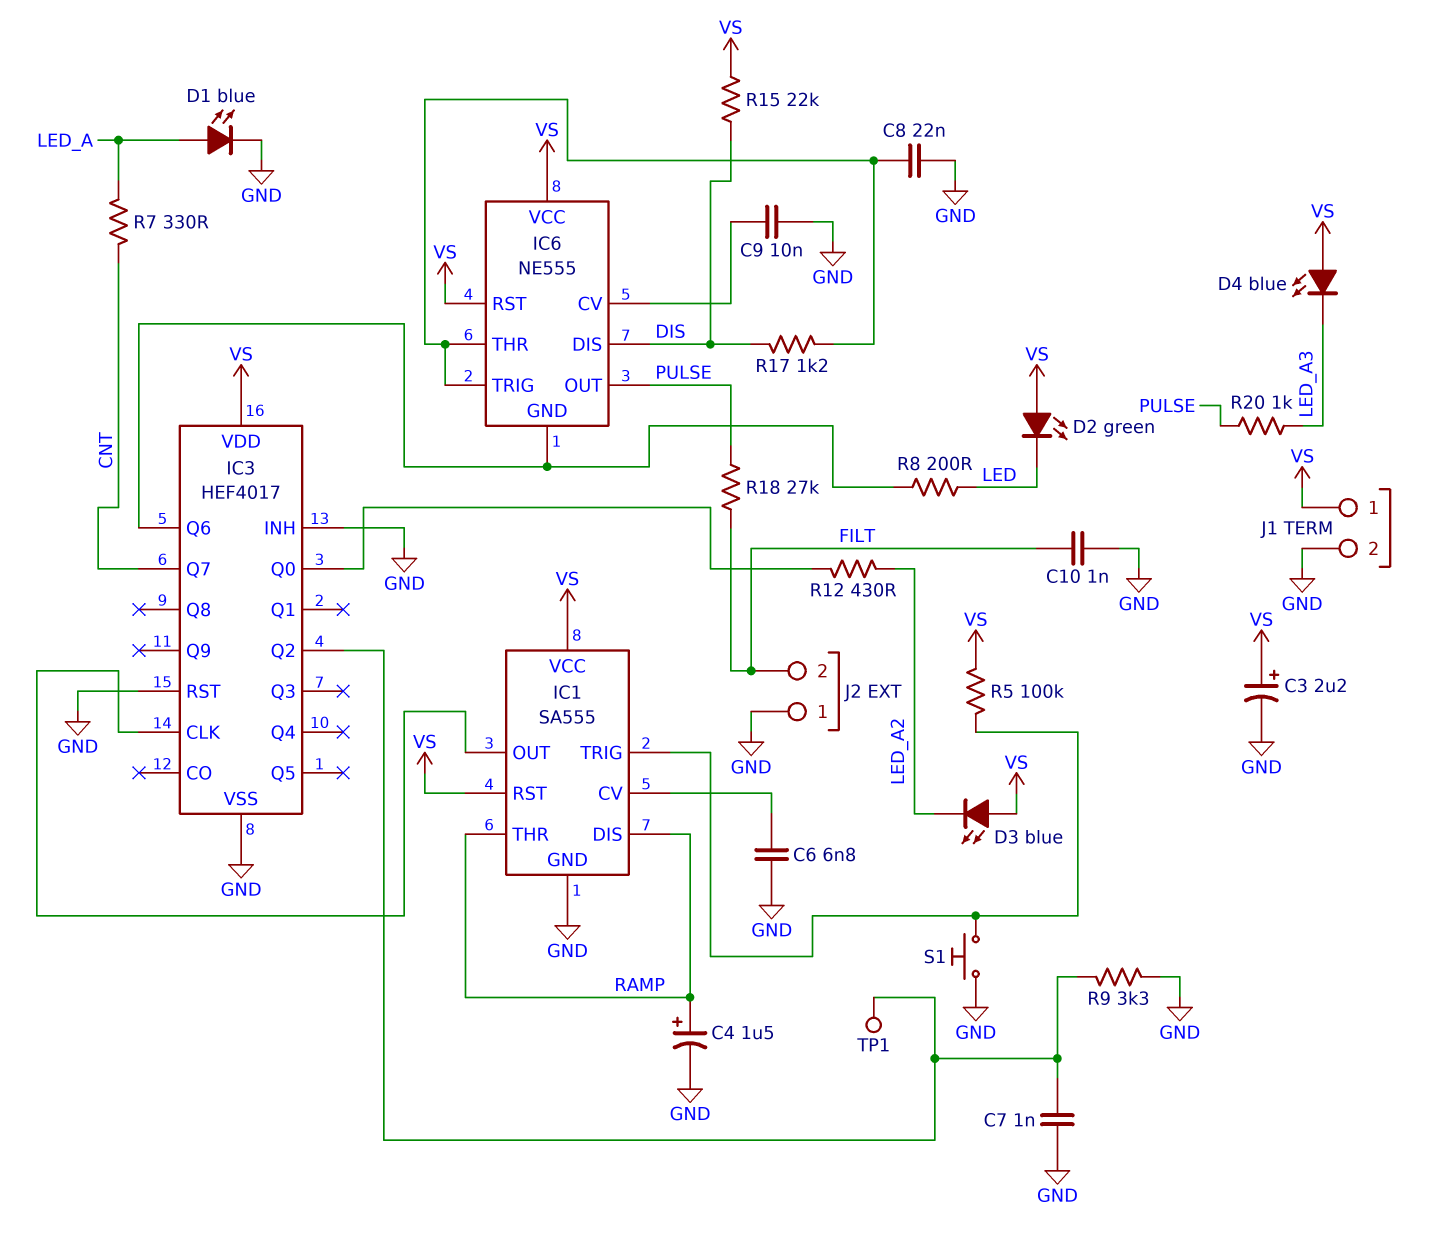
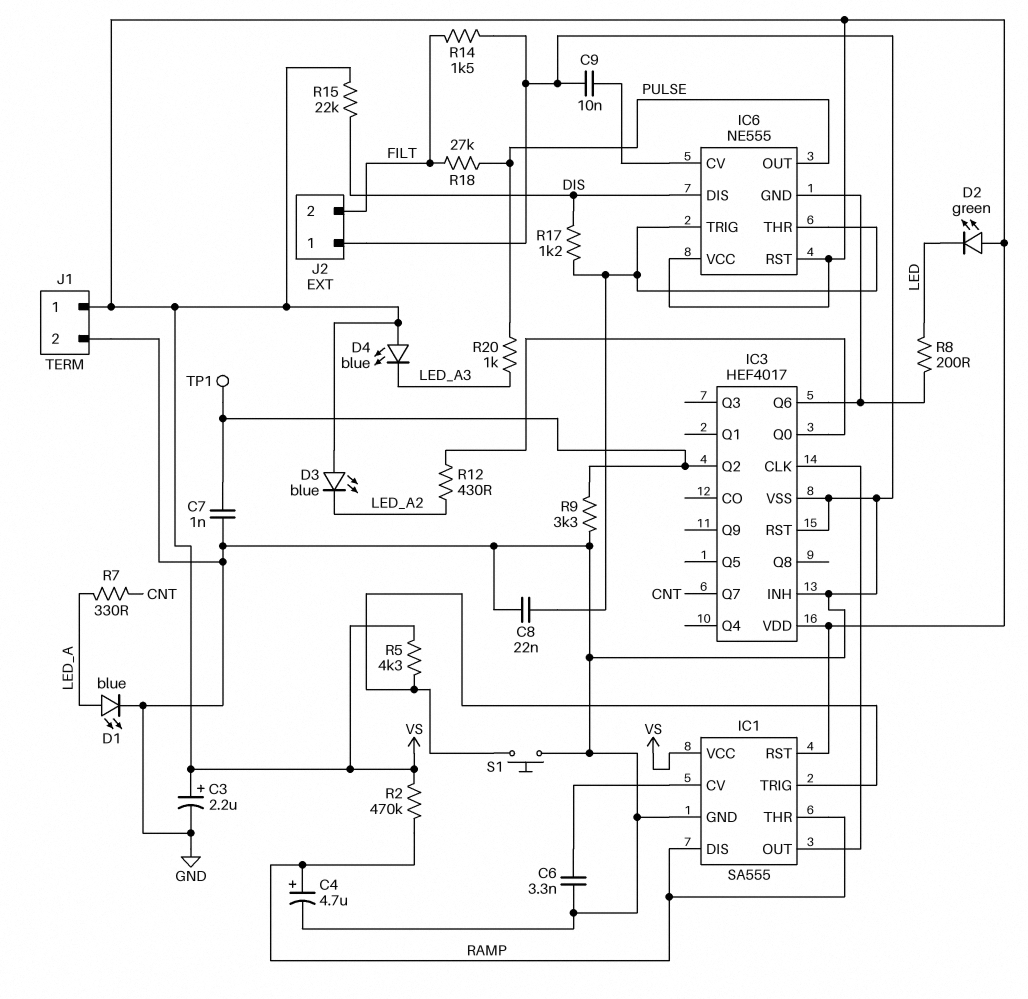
C4: 1.5uF (plus RAMP, minus GND) -> 4.7uF (plus RAMP, minus GND)
C6: 6.8nF (GND, IC1/CV) -> 3.3nF (GND, IC1/CV)
C10: 1nF (FILT, GND) -> none
R2: none -> 470k (RAMP, VS)
R5: 100k (IC1/TRIG, VS) -> 4.3k (IC1/TRIG, VS)
R14: none -> 1.5k (FILT, GND)

